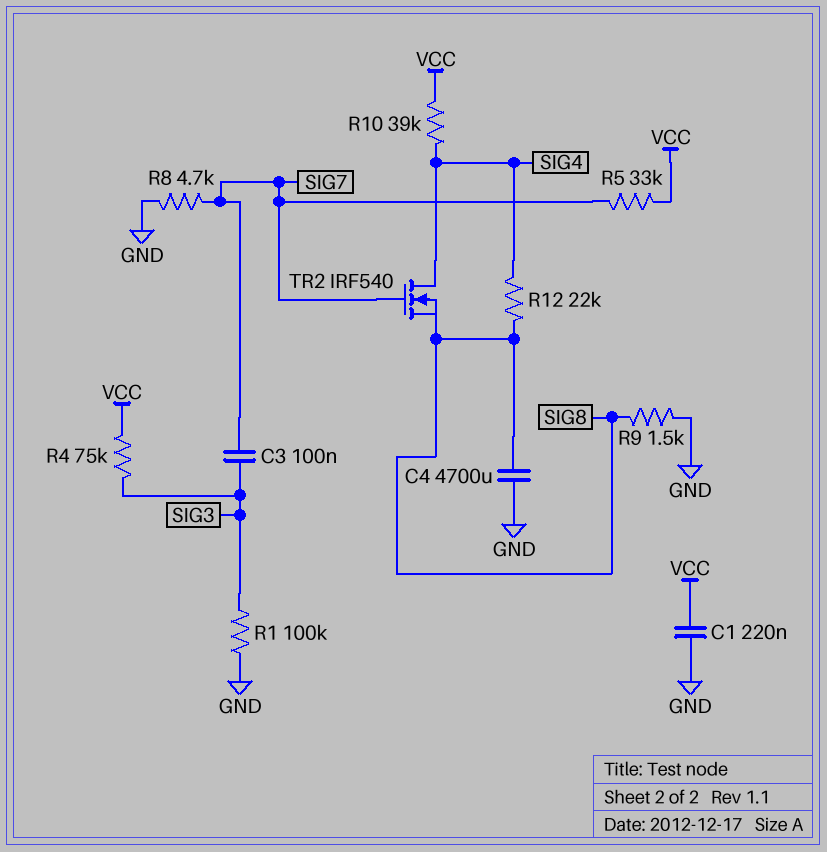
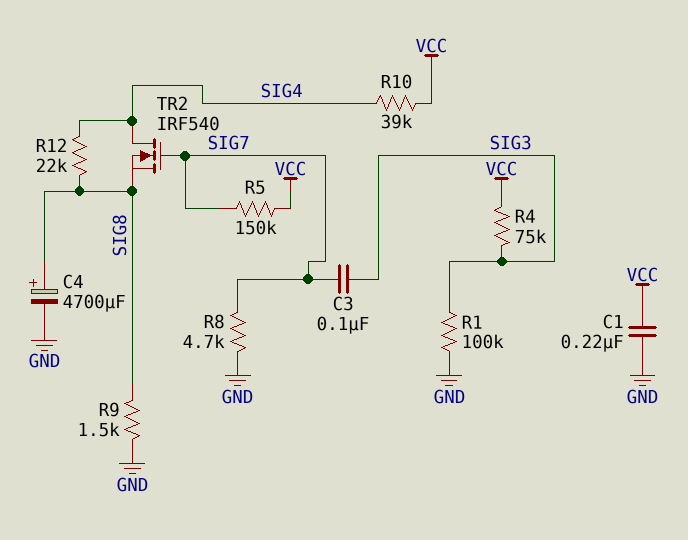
C4: 4700uF (GND, SIG8) -> 4700uF (plus SIG8, minus GND)
R5: 33k (SIG7, VCC) -> 150k (SIG7, VCC)

